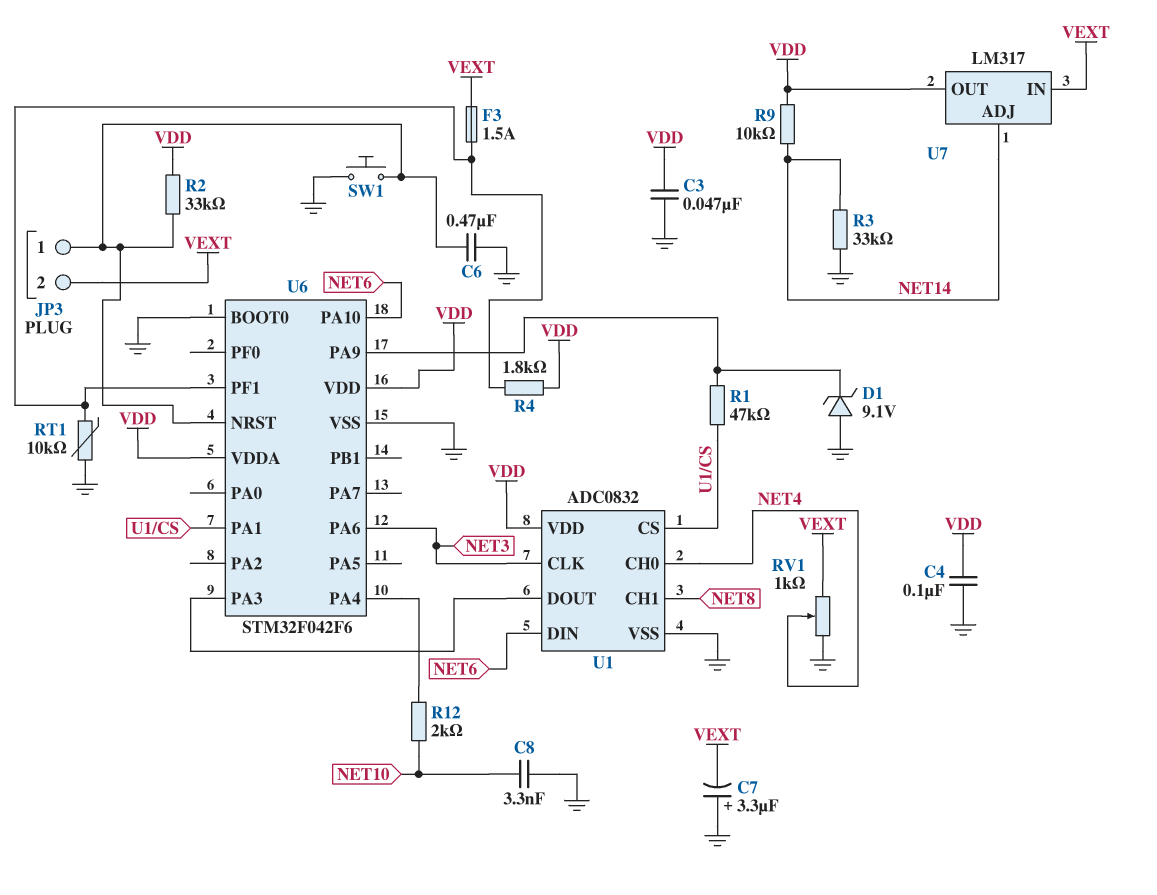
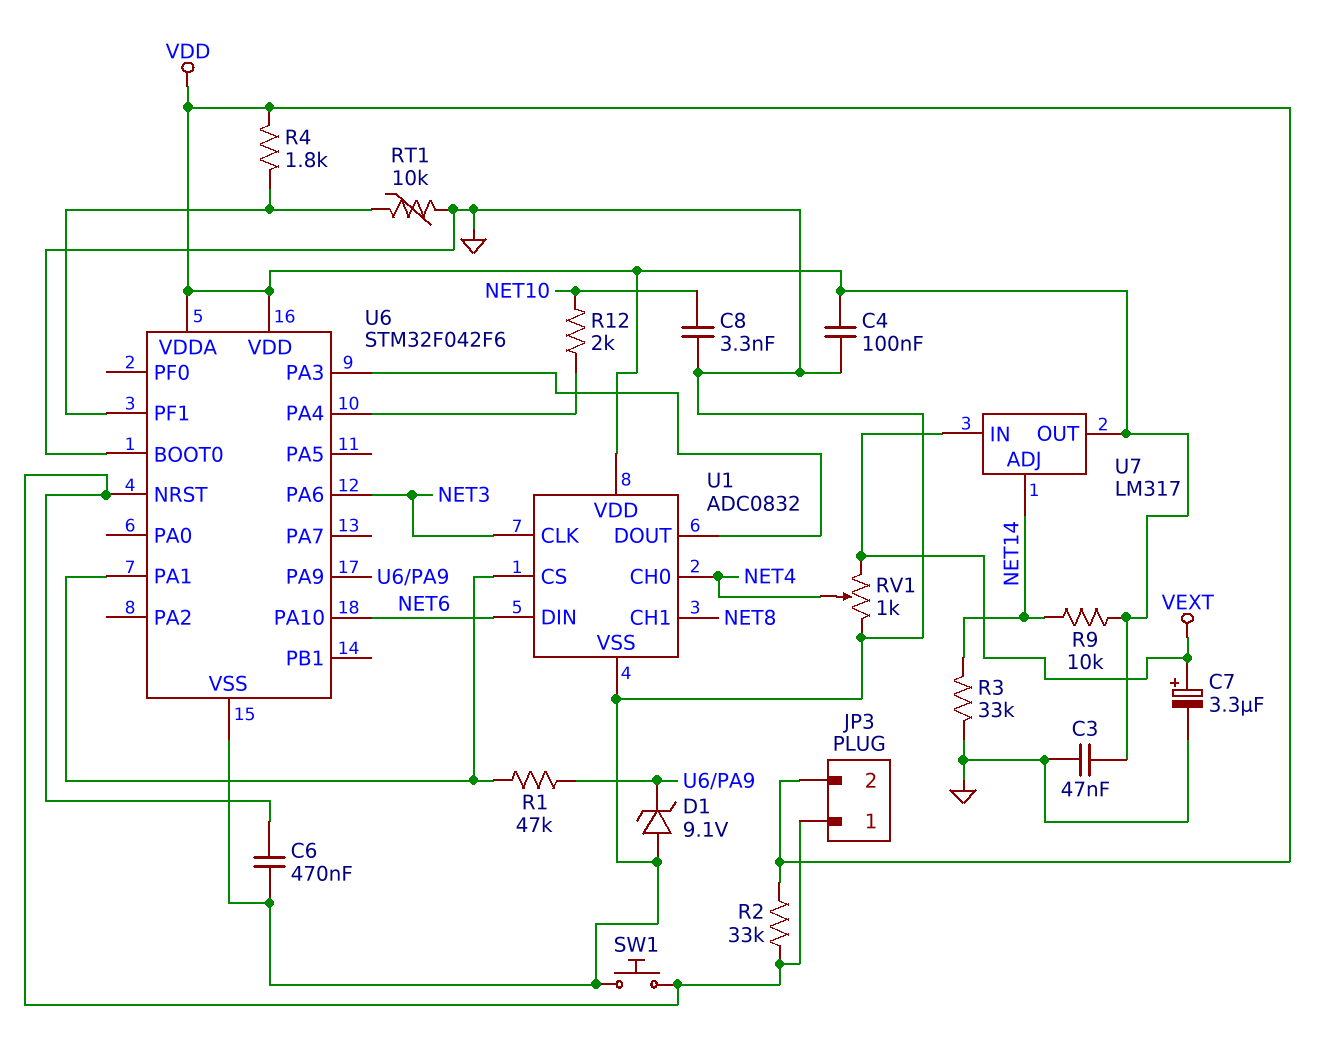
C7: 3.3uF (plus GND, minus VEXT) -> 3.3uF (plus VEXT, minus GND)
F3: 1.5A (U6/PF1, VEXT) -> none
JP3 pin 2: VEXT -> VDD

